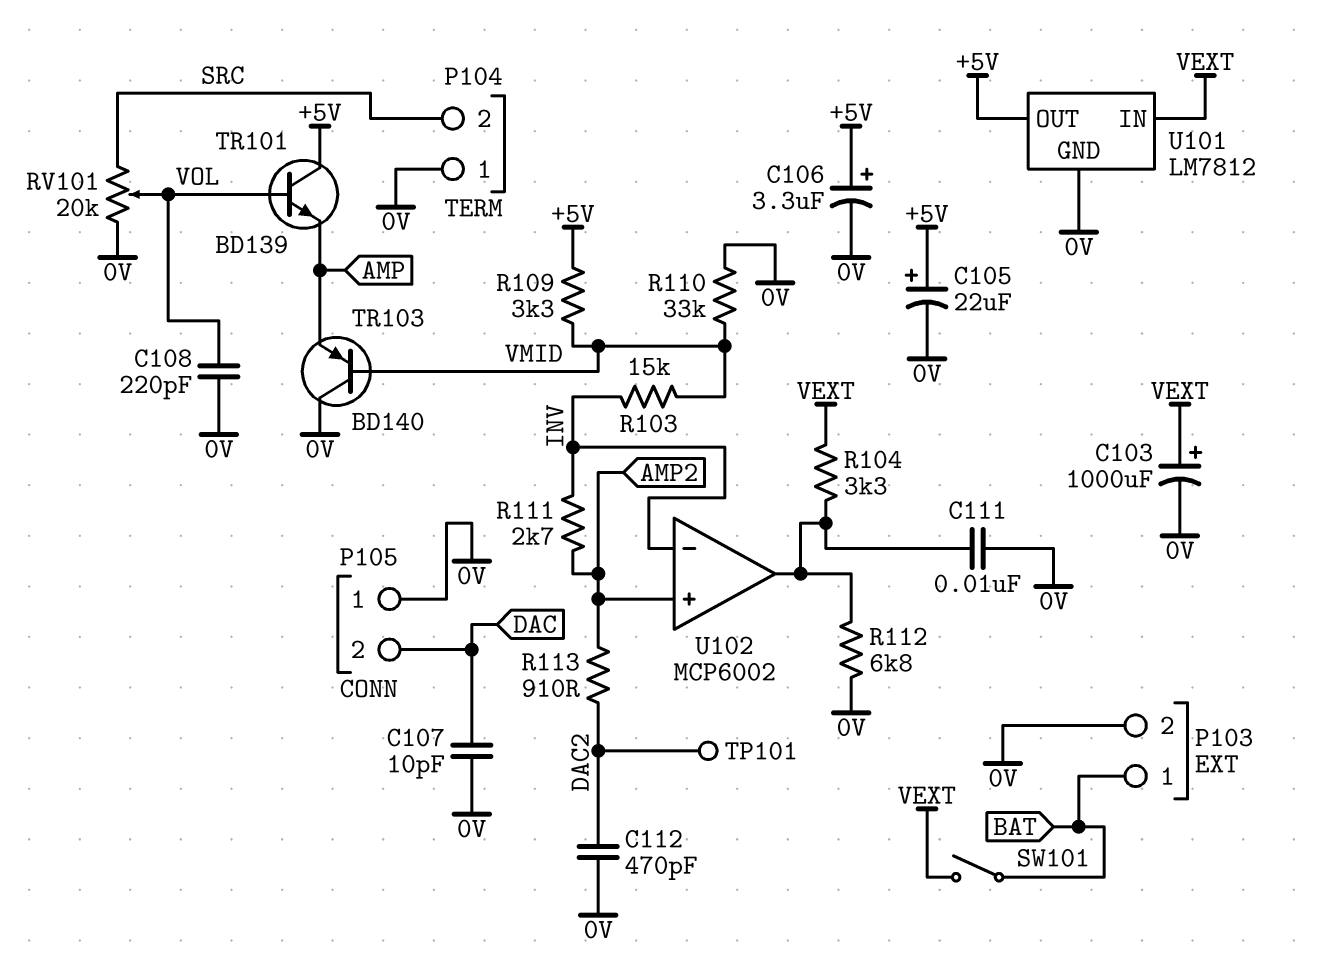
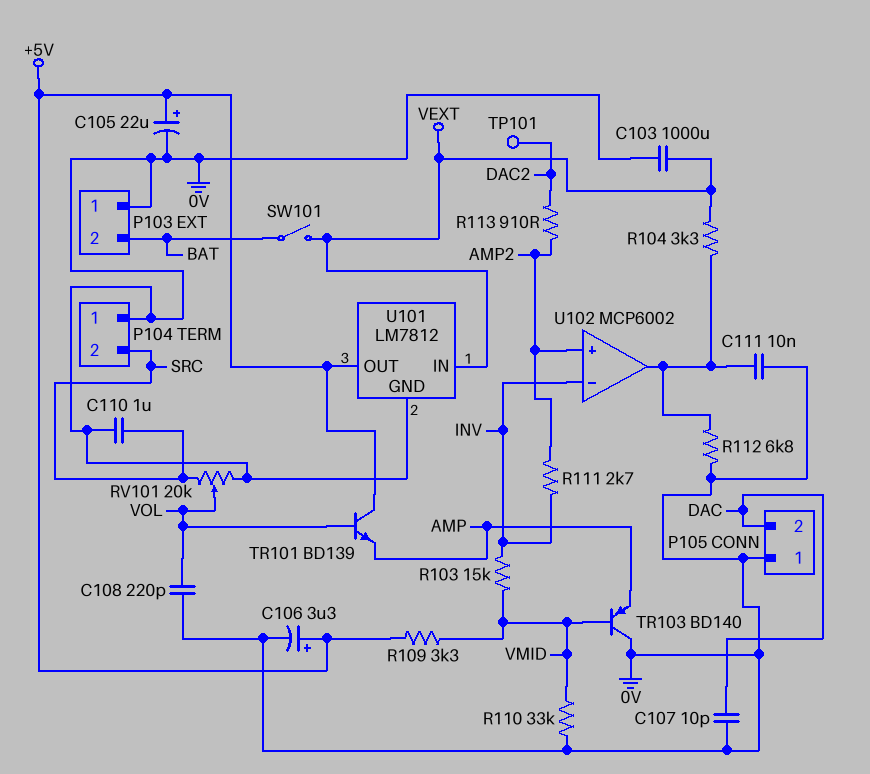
C103: 1000uF (plus VEXT, minus 0V) -> 1000uF (0V, VEXT)
C110: none -> 1uF (0V, SRC)
C112: 470pF (0V, DAC2) -> none
P103 pin 1: BAT -> 0V
P103 pin 2: 0V -> BAT

